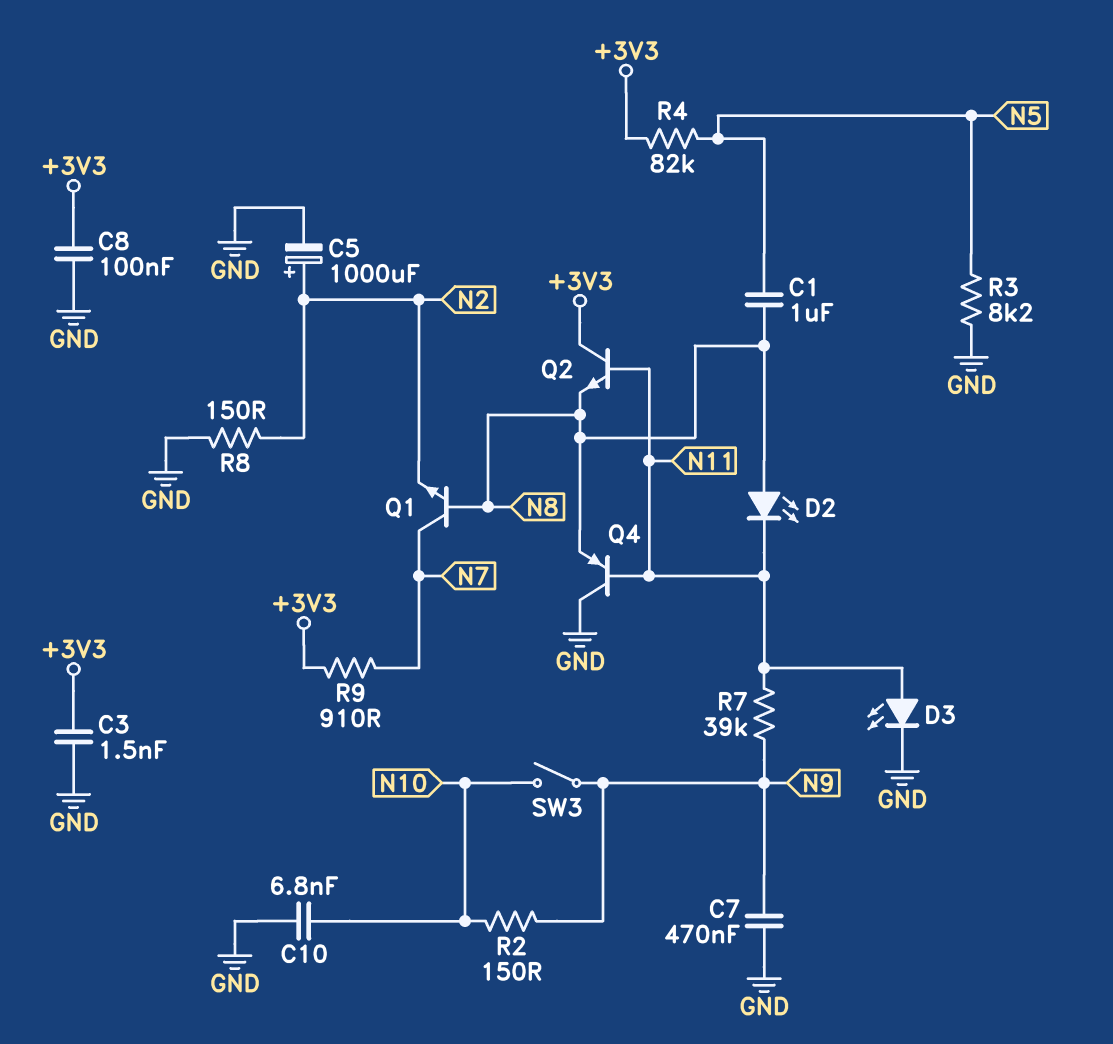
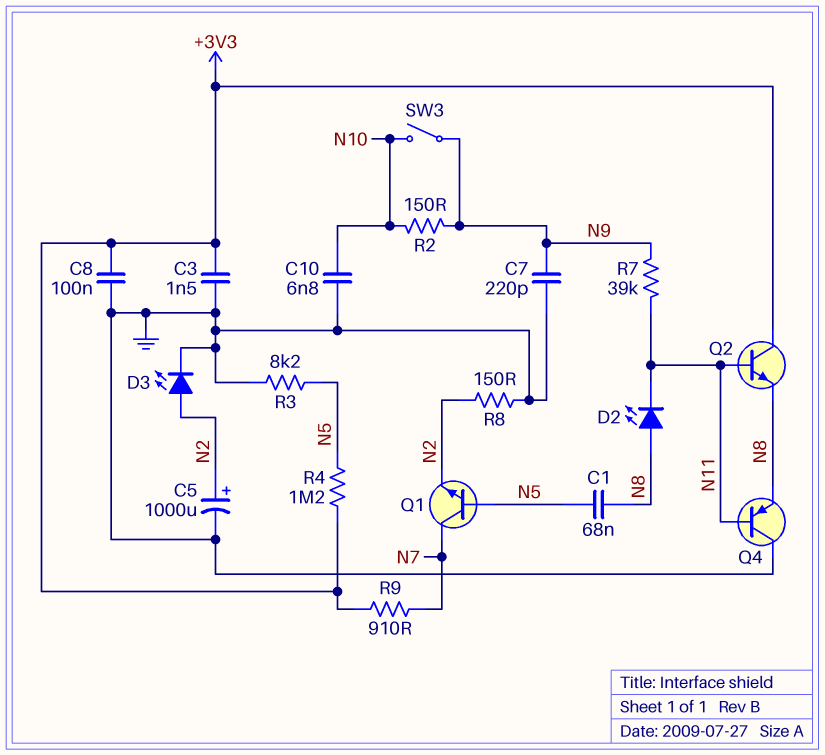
C1: 1uF (N5, N8) -> 68nF (N5, N8)
C7: 470nF (GND, N9) -> 220pF (GND, N9)
D3: LED (A N11, K GND) -> LED (A N2, K GND)
Q1: NPN (B N8, C N7, E N2) -> NPN (B N5, C N7, E N2)
R4: 82k (+3V3, N5) -> 1.2M (+3V3, N5)

